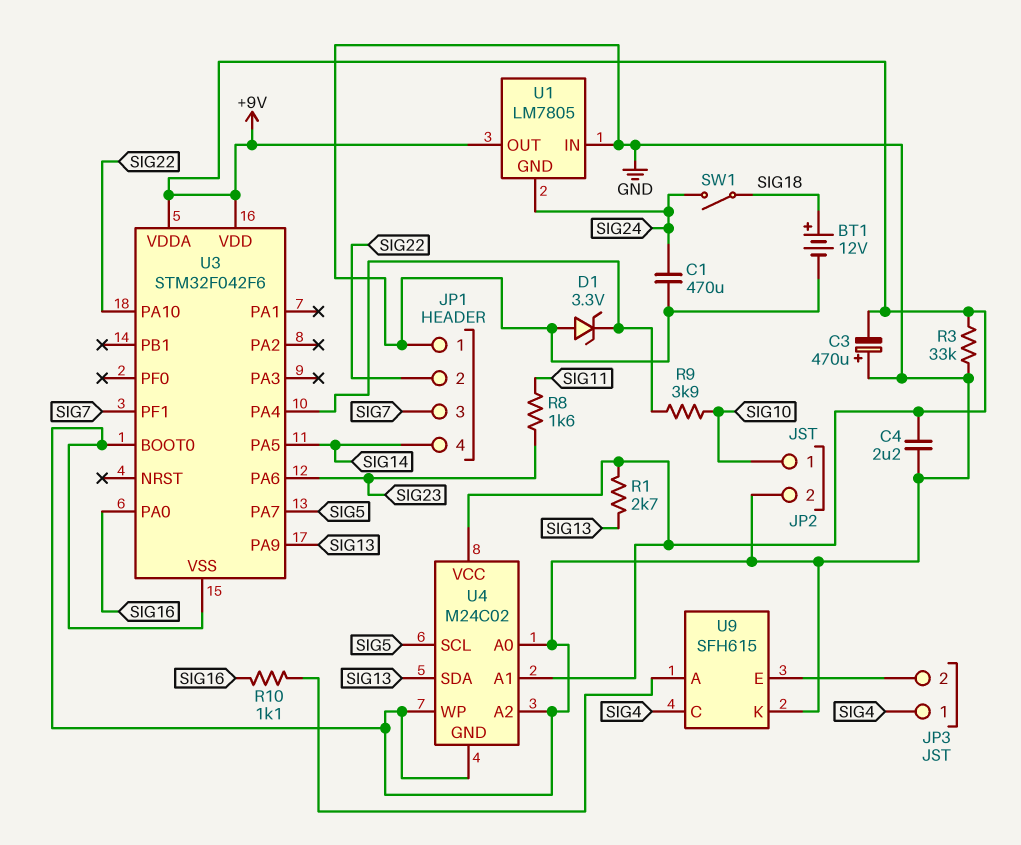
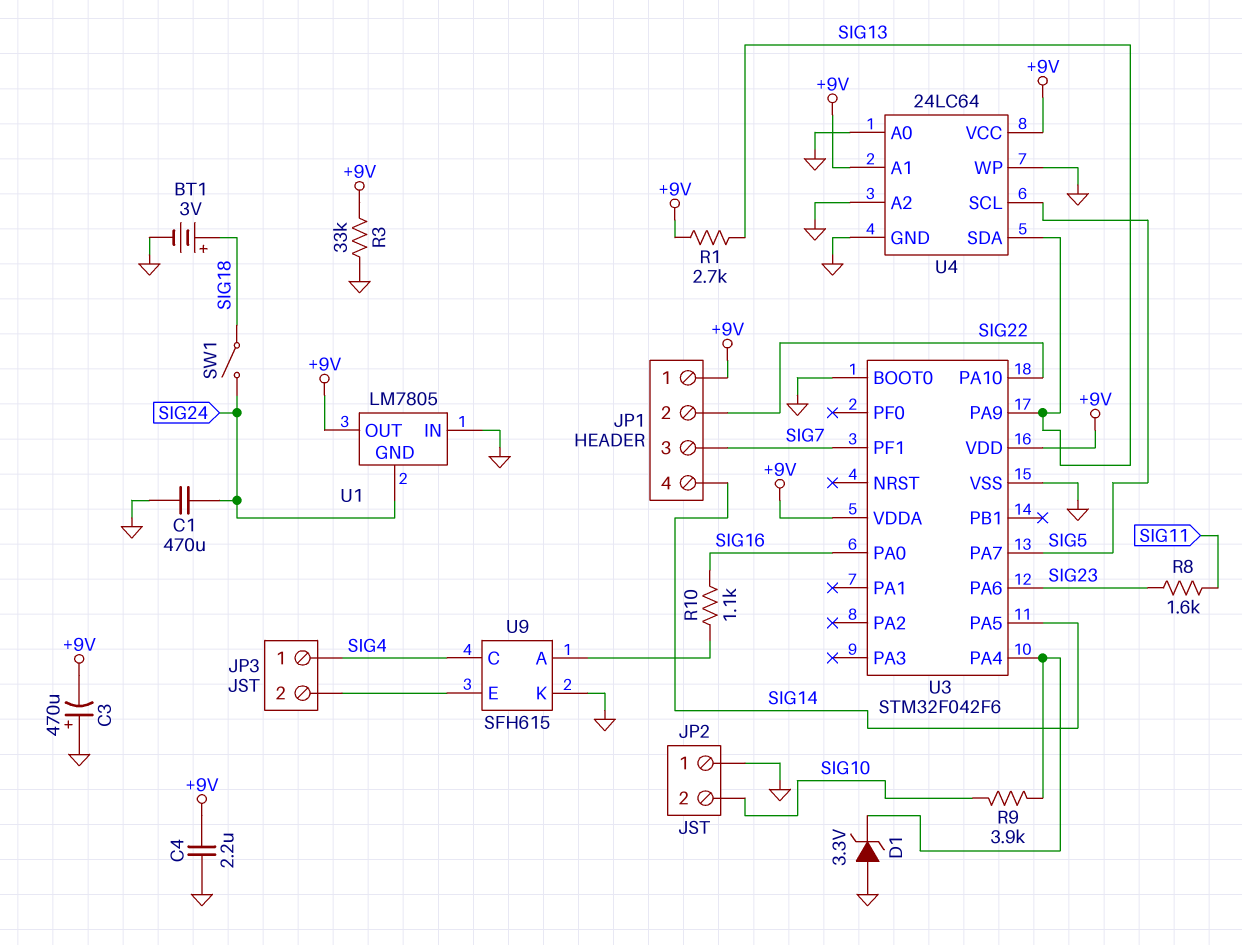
BT1: 12V (plus SIG18, minus GND) -> 3V (plus SIG18, minus GND)
JP1 pin 1: GND -> +9V
JP2 pin 1: SIG10 -> GND
JP2 pin 2: GND -> SIG10
U4: M24C02 -> 24LC64

